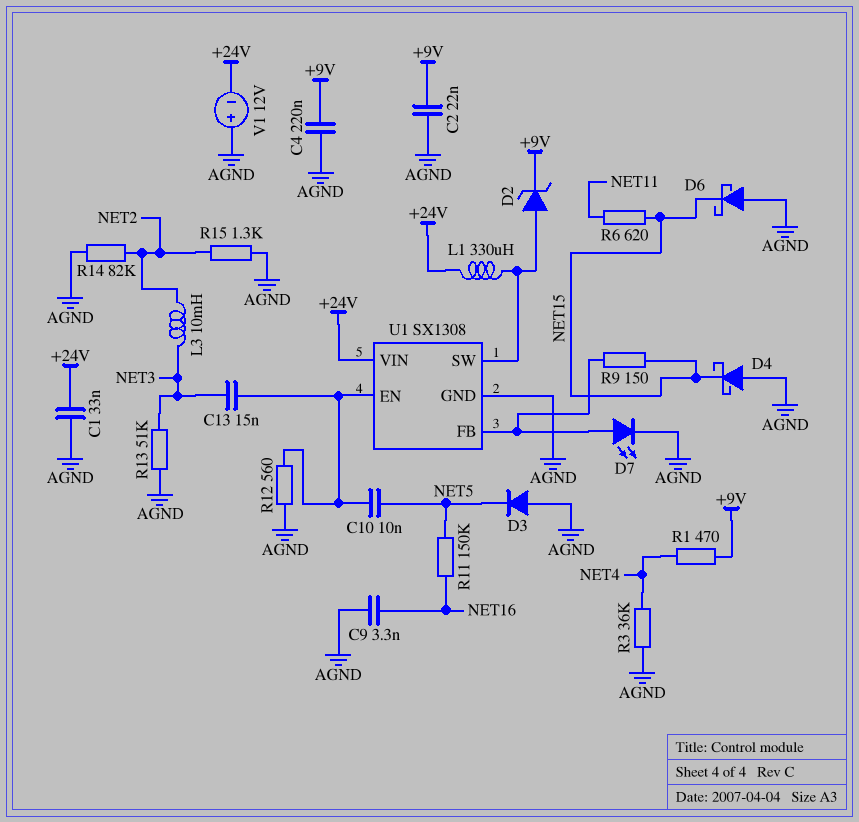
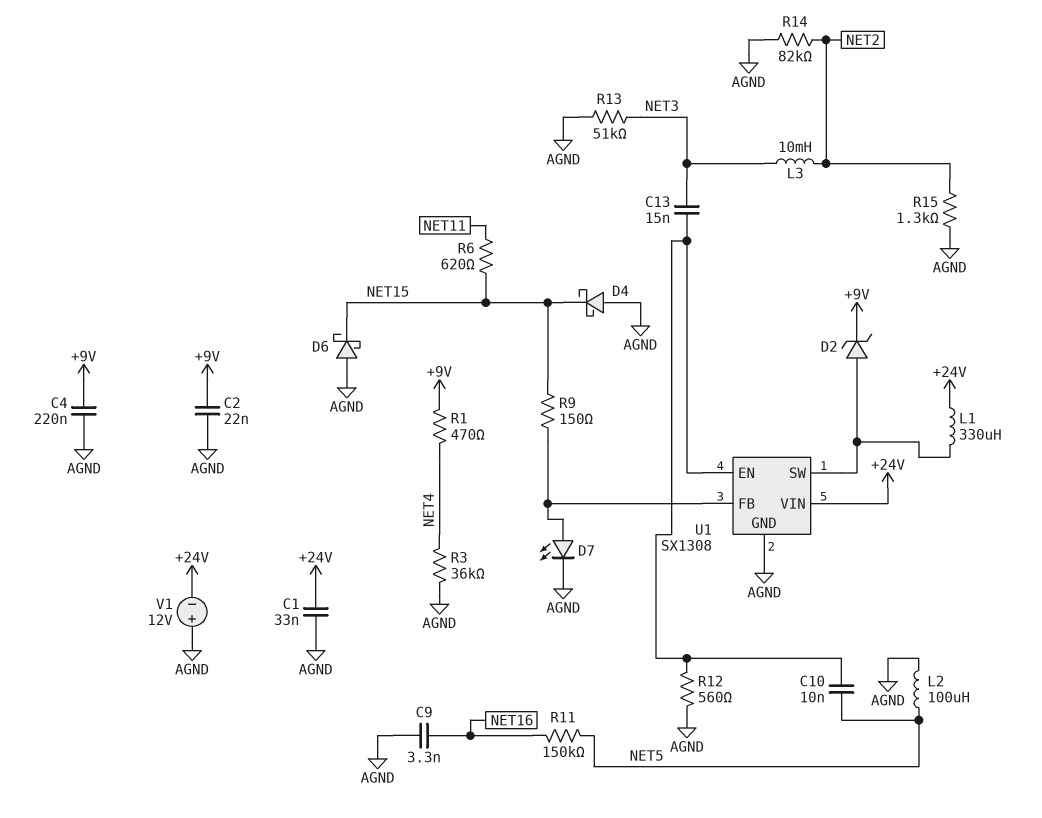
D3: diode (A AGND, K NET5) -> none
L2: none -> 100uH (AGND, NET5)

